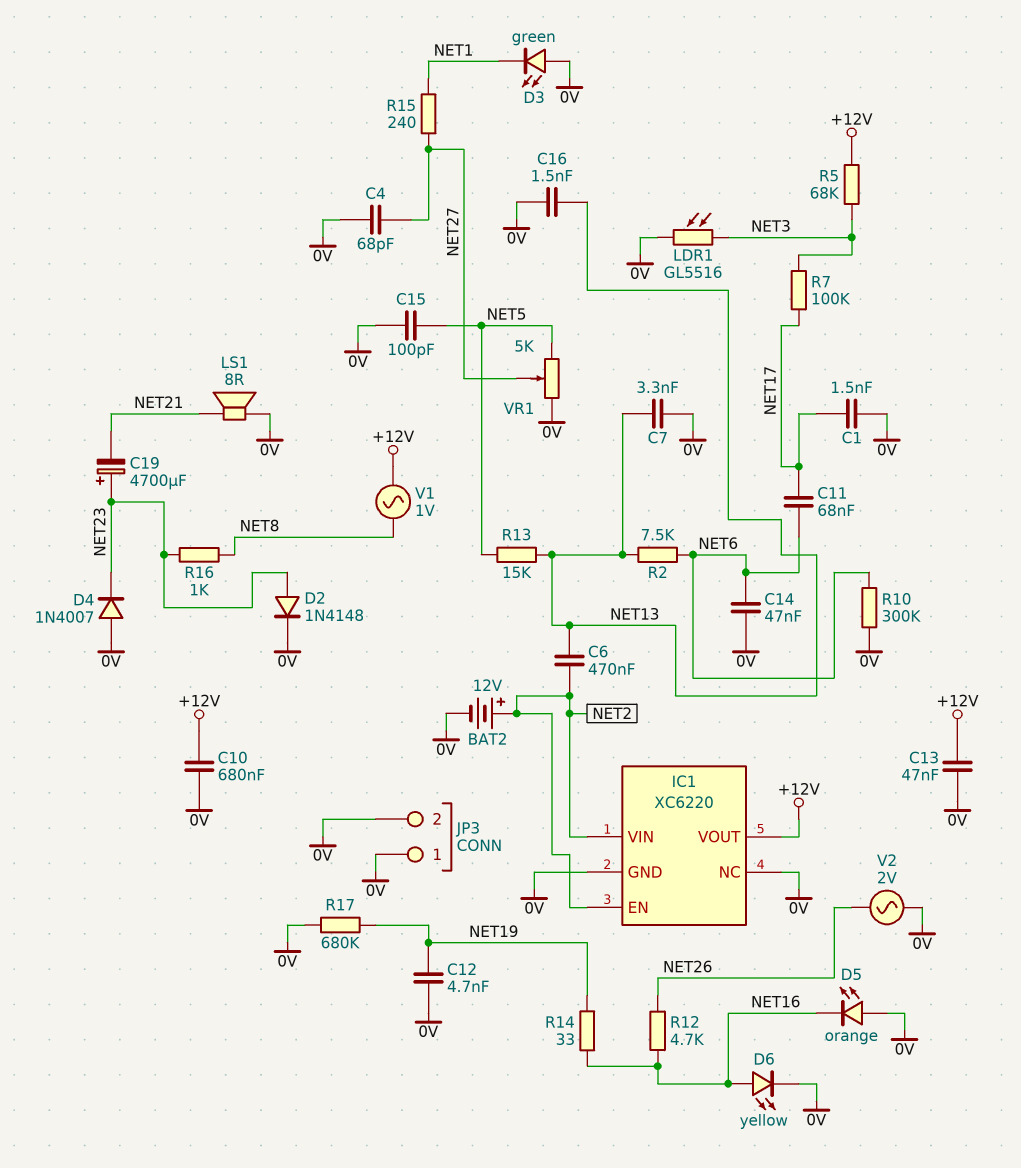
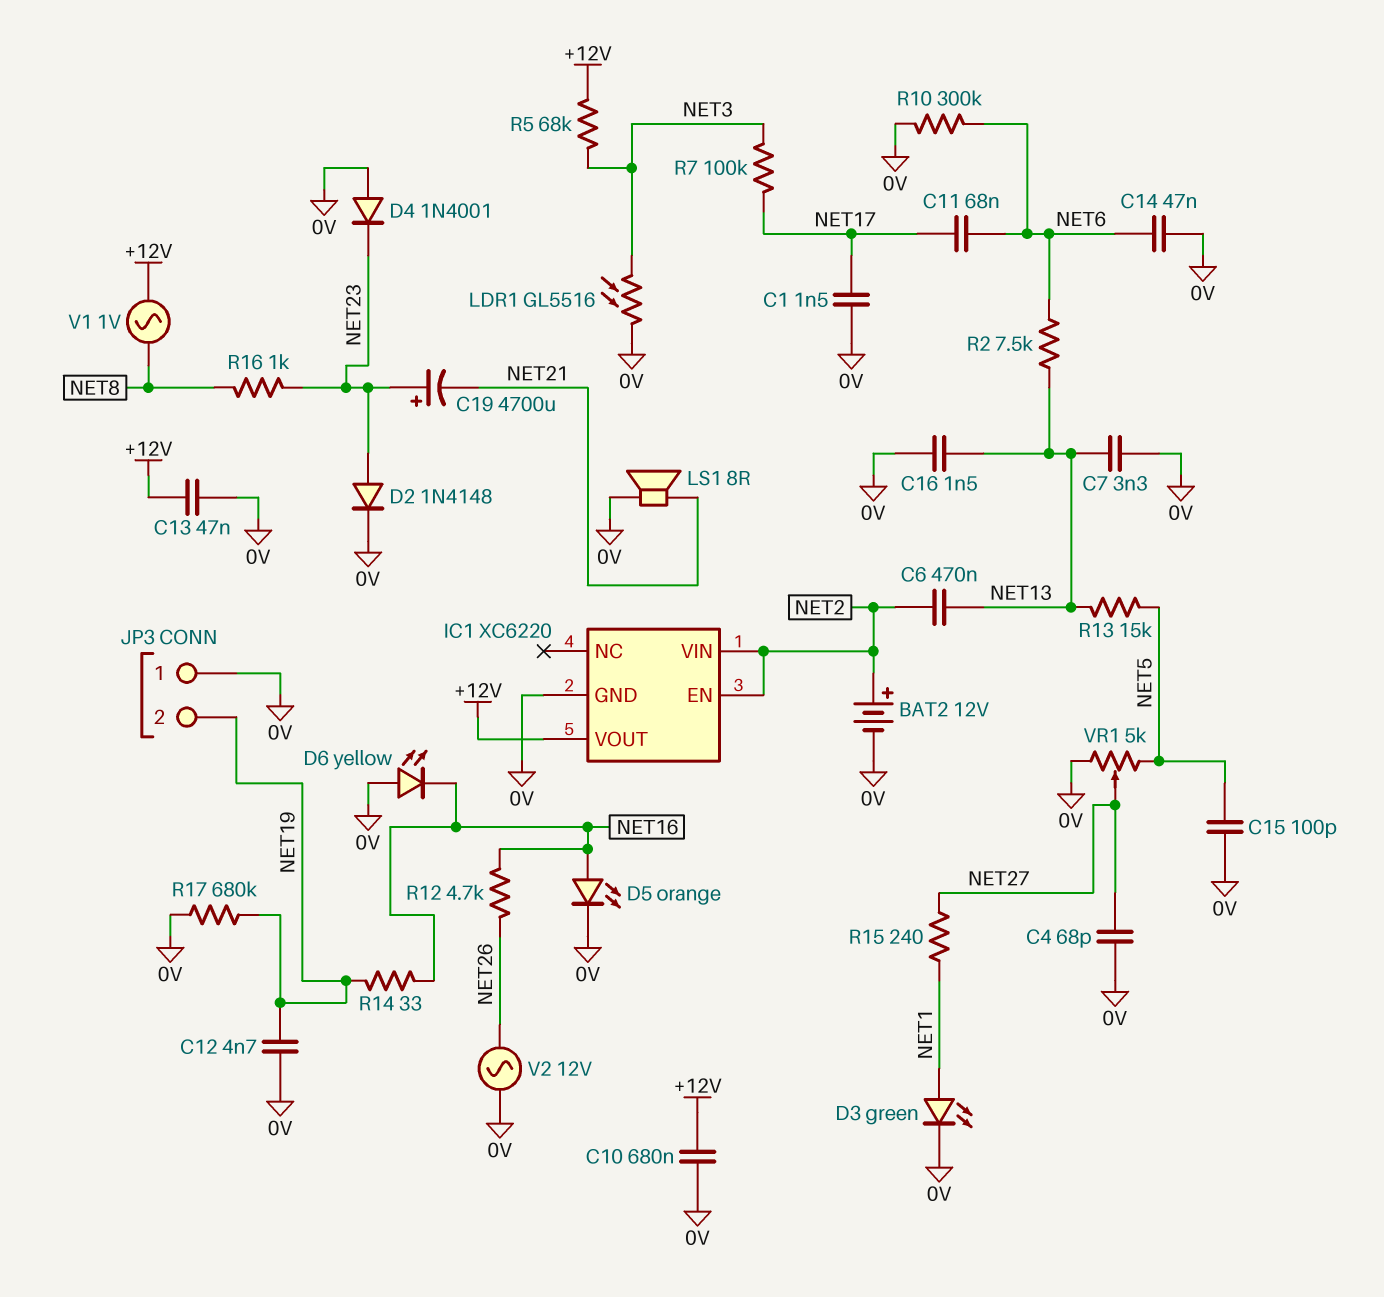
D3: LED green (A 0V, K NET1) -> LED green (A NET1, K 0V)
D4: diode 1N4007 (A 0V, K NET23) -> diode 1N4001 (A 0V, K NET23)
D5: LED orange (A 0V, K NET16) -> LED orange (A NET16, K 0V)
D6: LED yellow (A NET16, K 0V) -> LED yellow (A 0V, K NET16)
IC1 pin NC: 0V -> none
JP3 pin 2: 0V -> NET19
V2: AC 2V (0V, NET26) -> AC 12V (0V, NET26)

